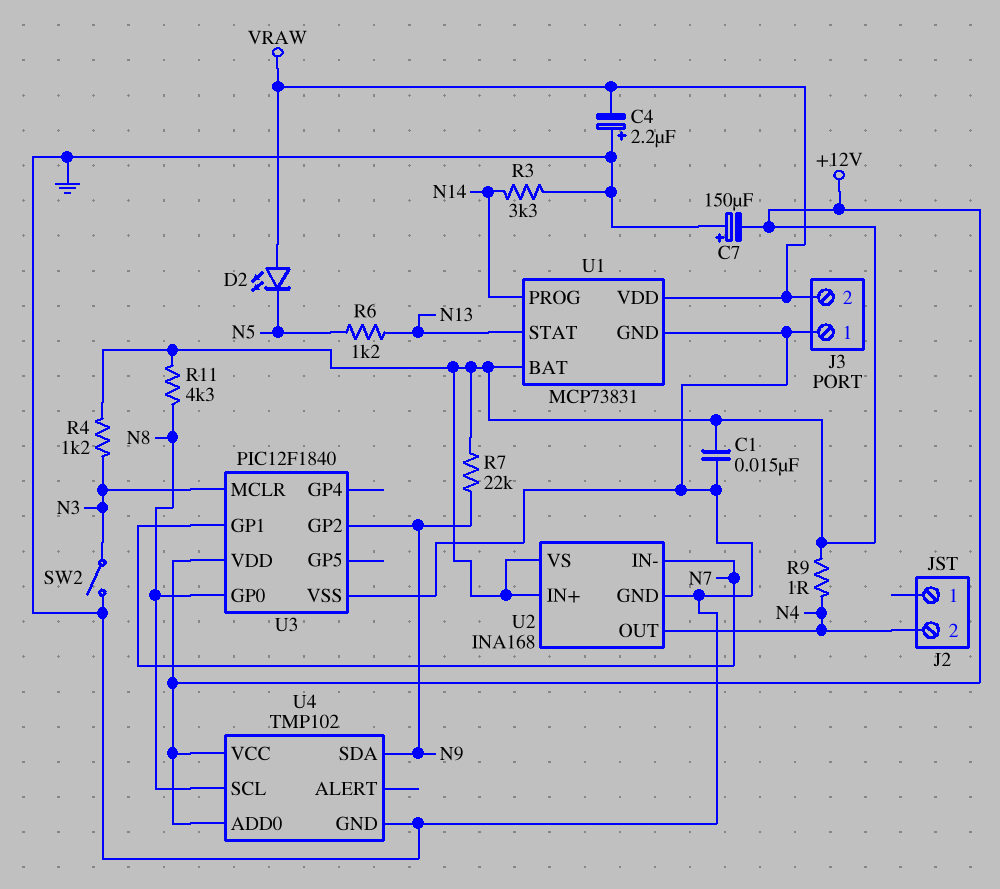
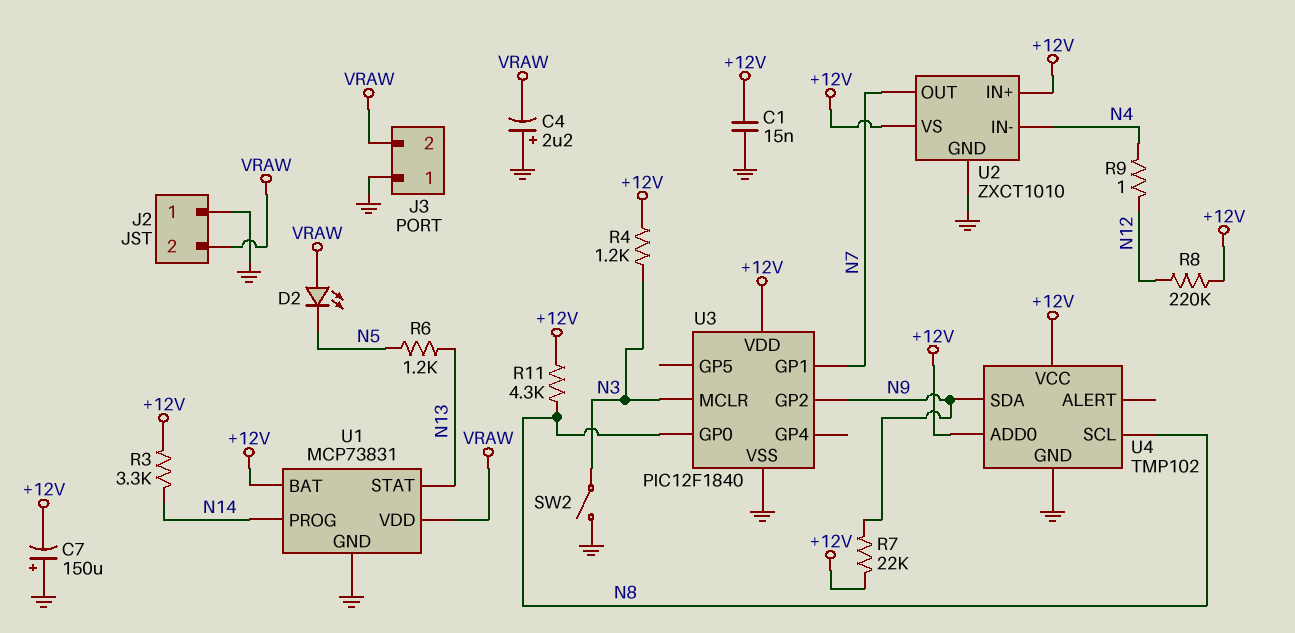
J2 pin 1: none -> GND
J2 pin 2: N4 -> VRAW
R3: 3.3k (GND, N14) -> 3.3k (+12V, N14)
R8: none -> 220k (+12V, N12)
R9: 1 (+12V, N4) -> 1 (N4, N12)
U2: INA168 -> ZXCT1010
U2 pin IN-: N7 -> N4
U2 pin OUT: N4 -> N7

